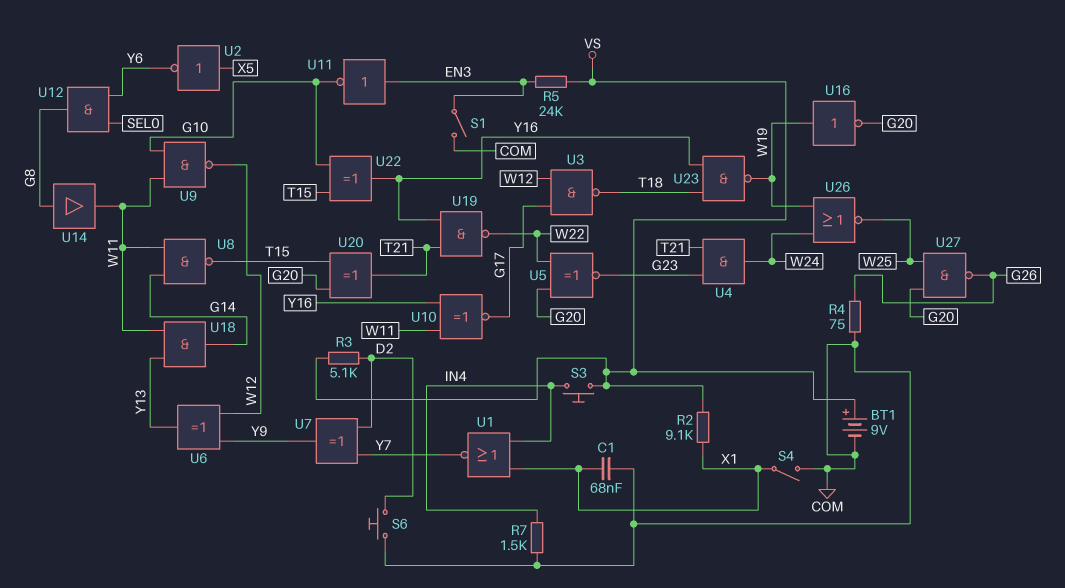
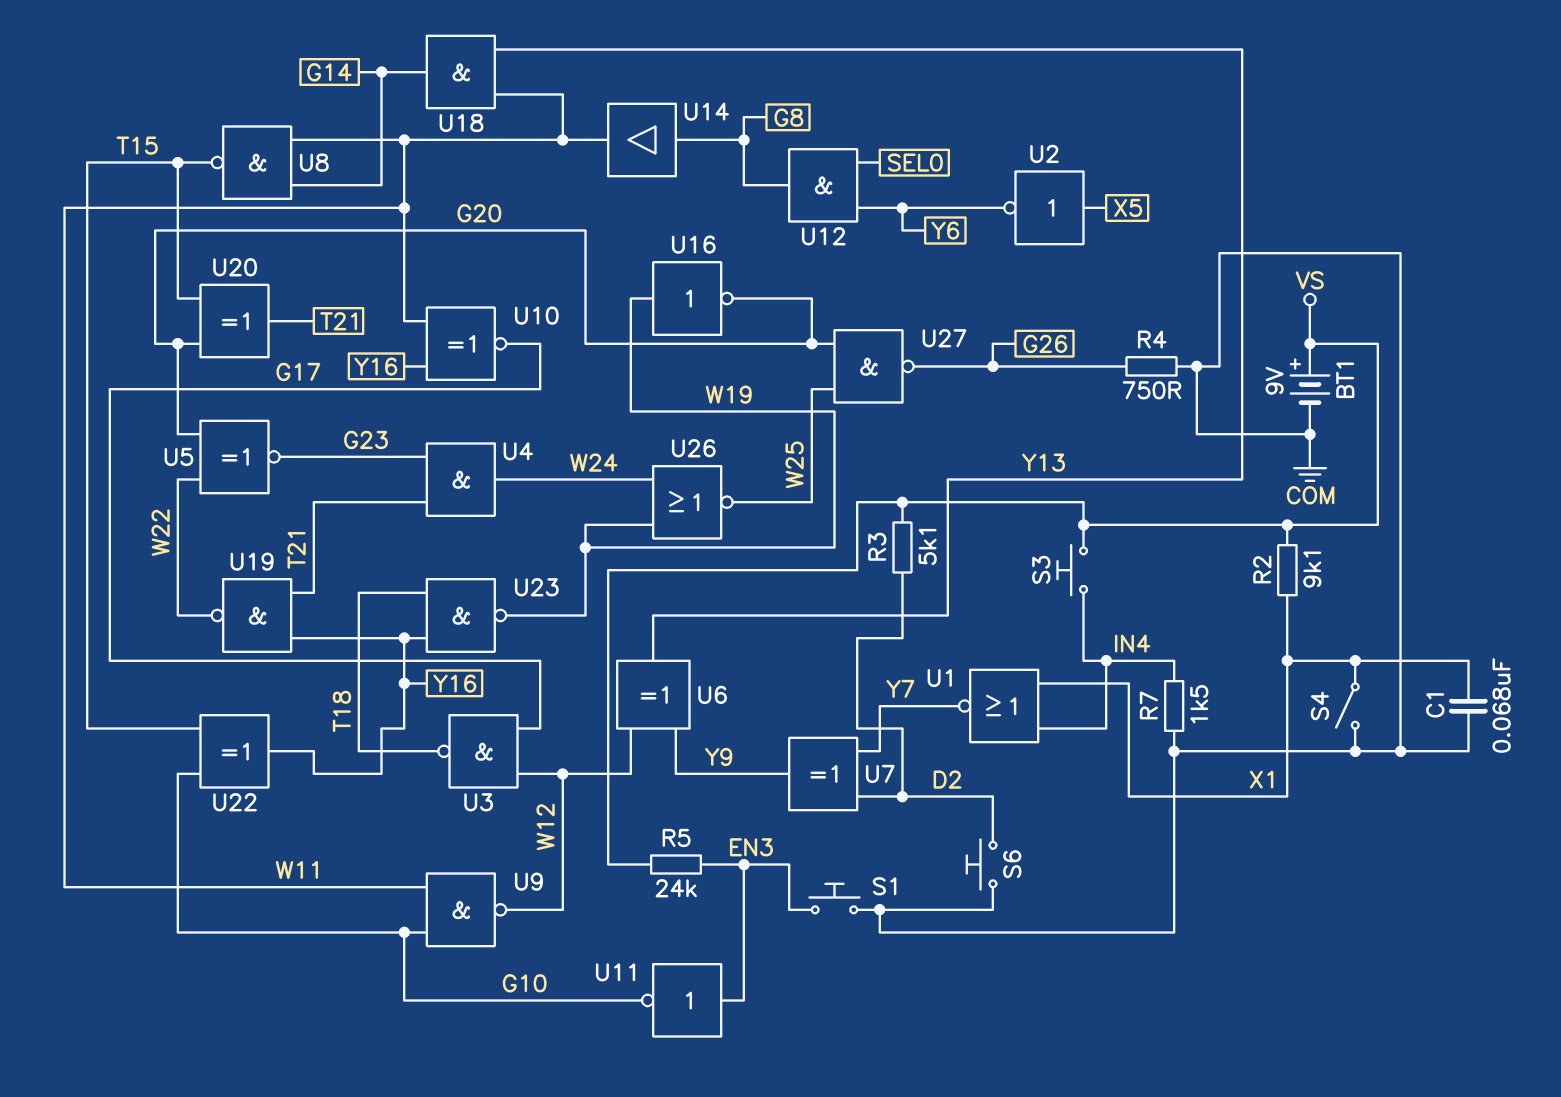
R4: 75 (COM, G26) -> 750 (COM, G26)
S1: switch (COM, EN3) -> button (COM, EN3)

